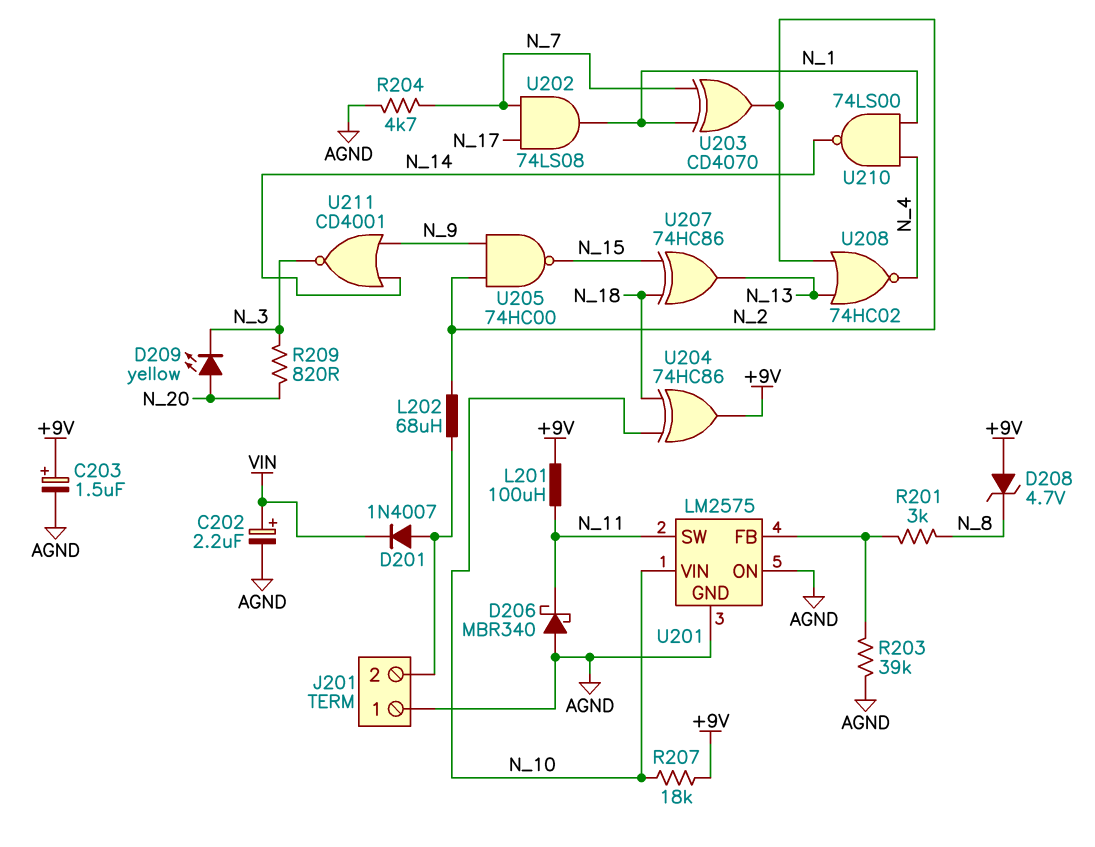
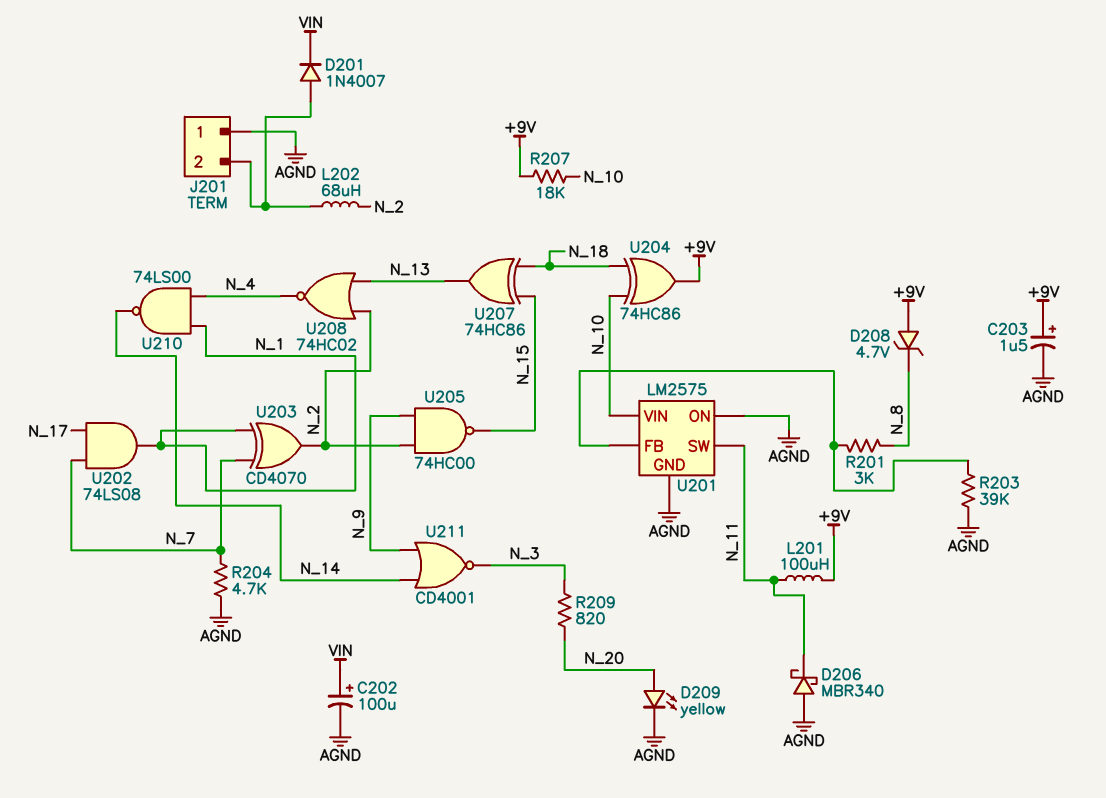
C202: 2.2uF (plus VIN, minus AGND) -> 100uF (plus VIN, minus AGND)
D209: LED yellow (A N_20, K N_3) -> LED yellow (A N_20, K AGND)

